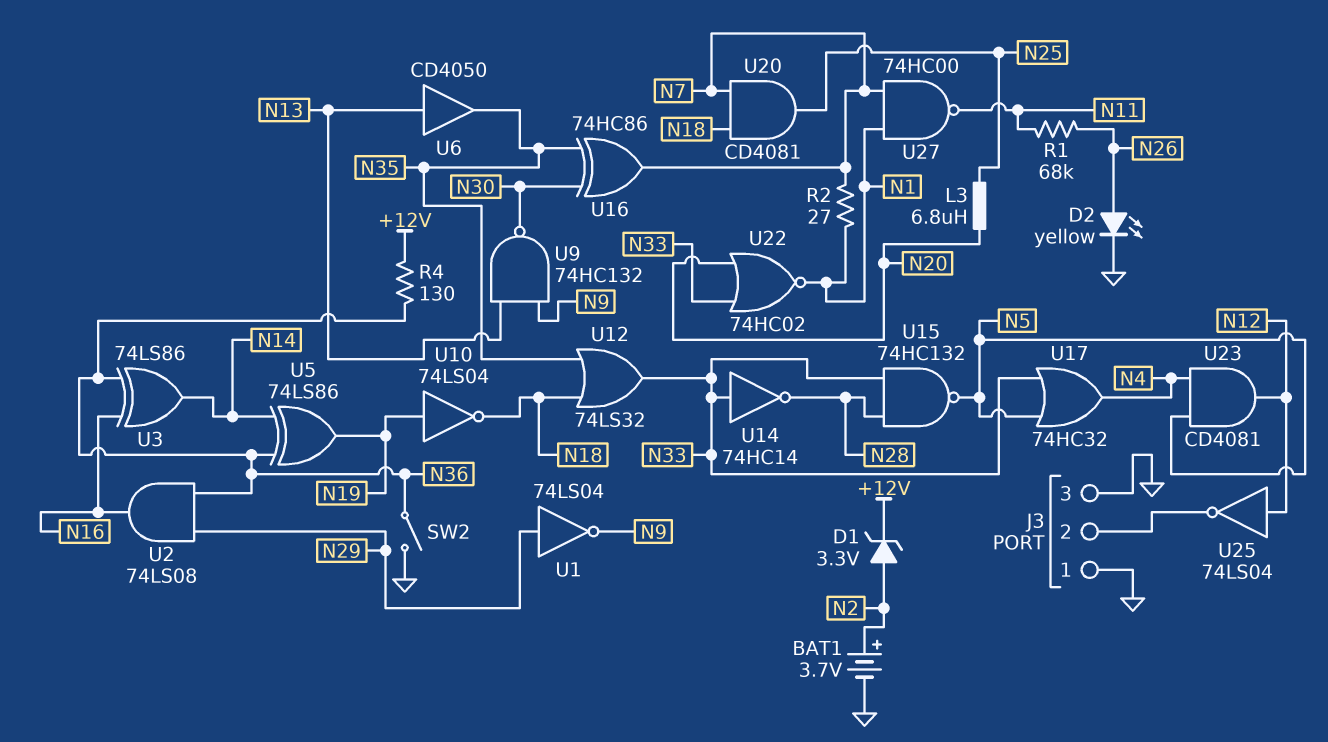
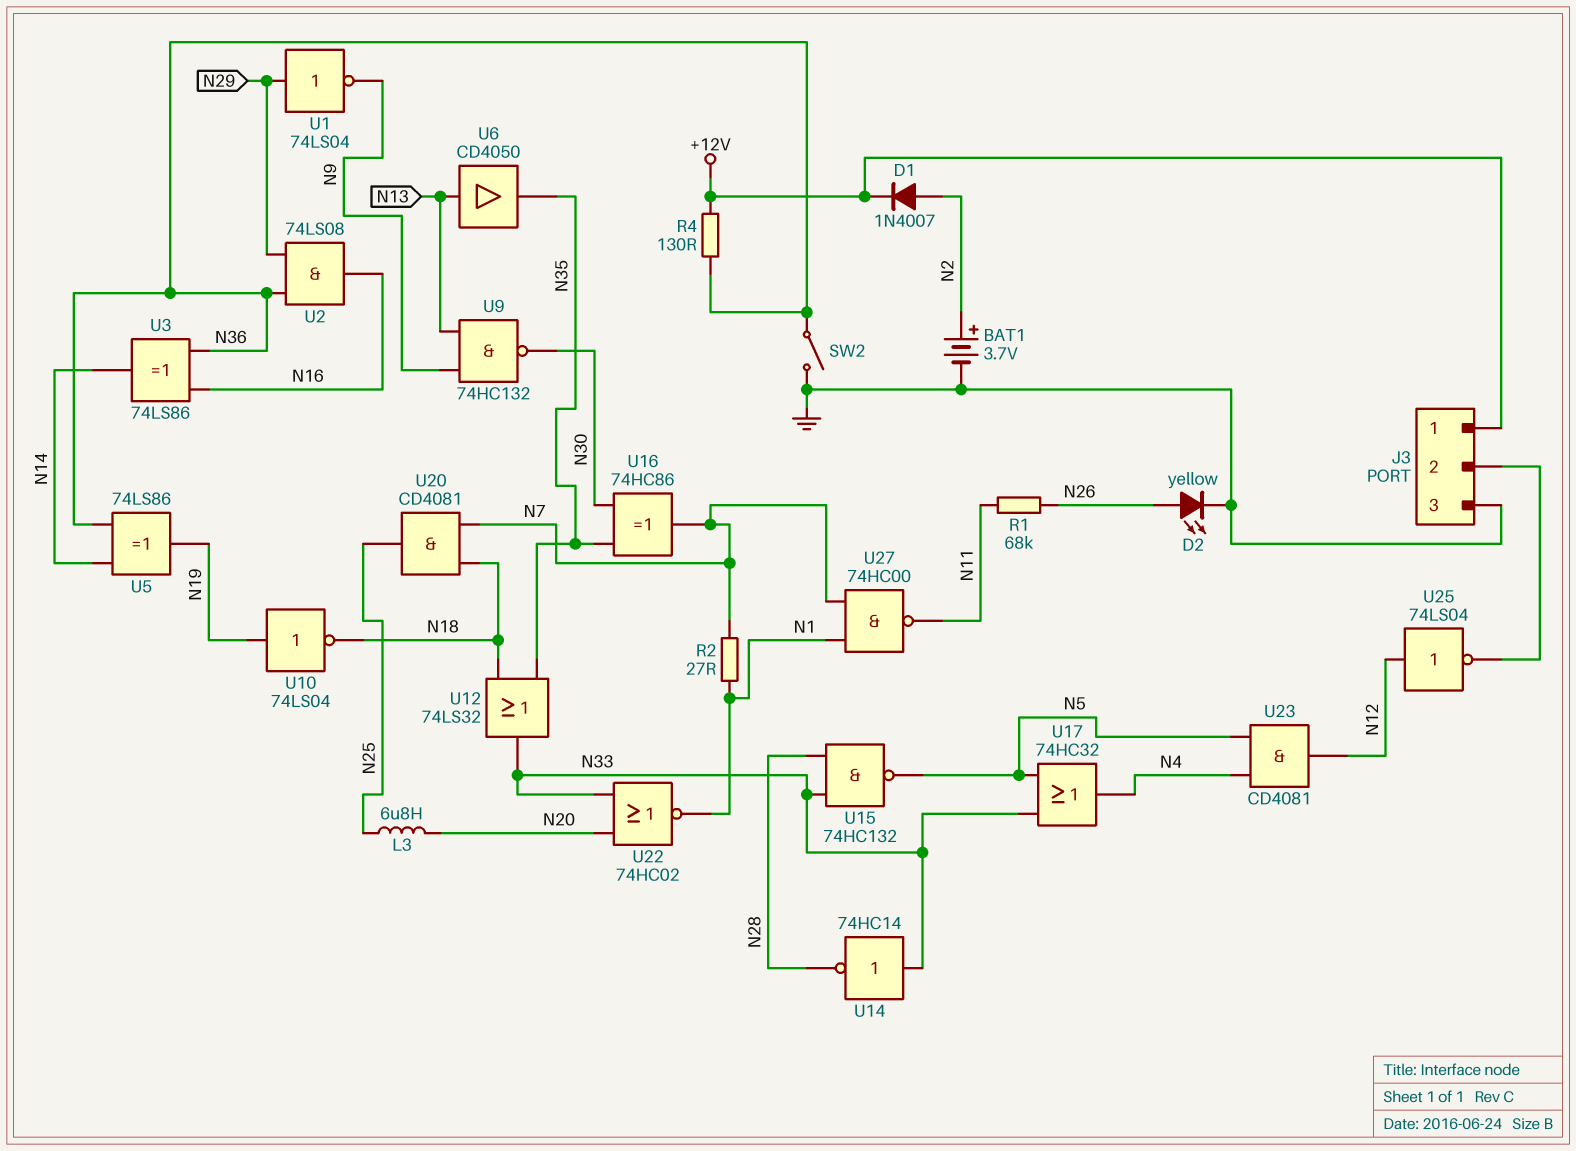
D1: zener 3.3V (A N2, K +12V) -> diode 1N4007 (A N2, K +12V)
J3 pin 1: GND -> +12V

